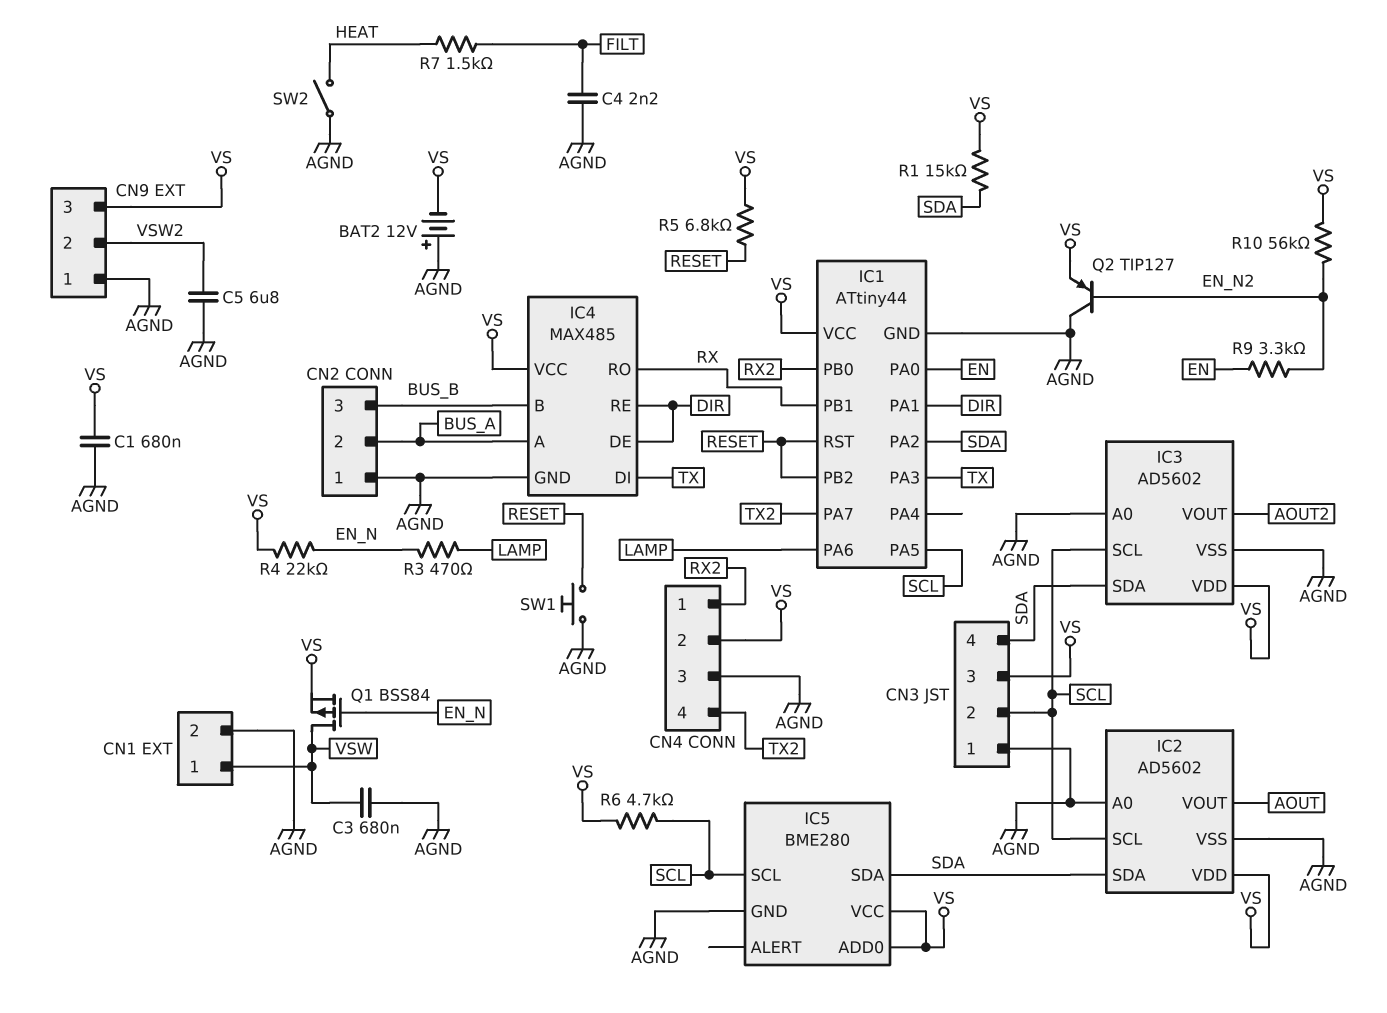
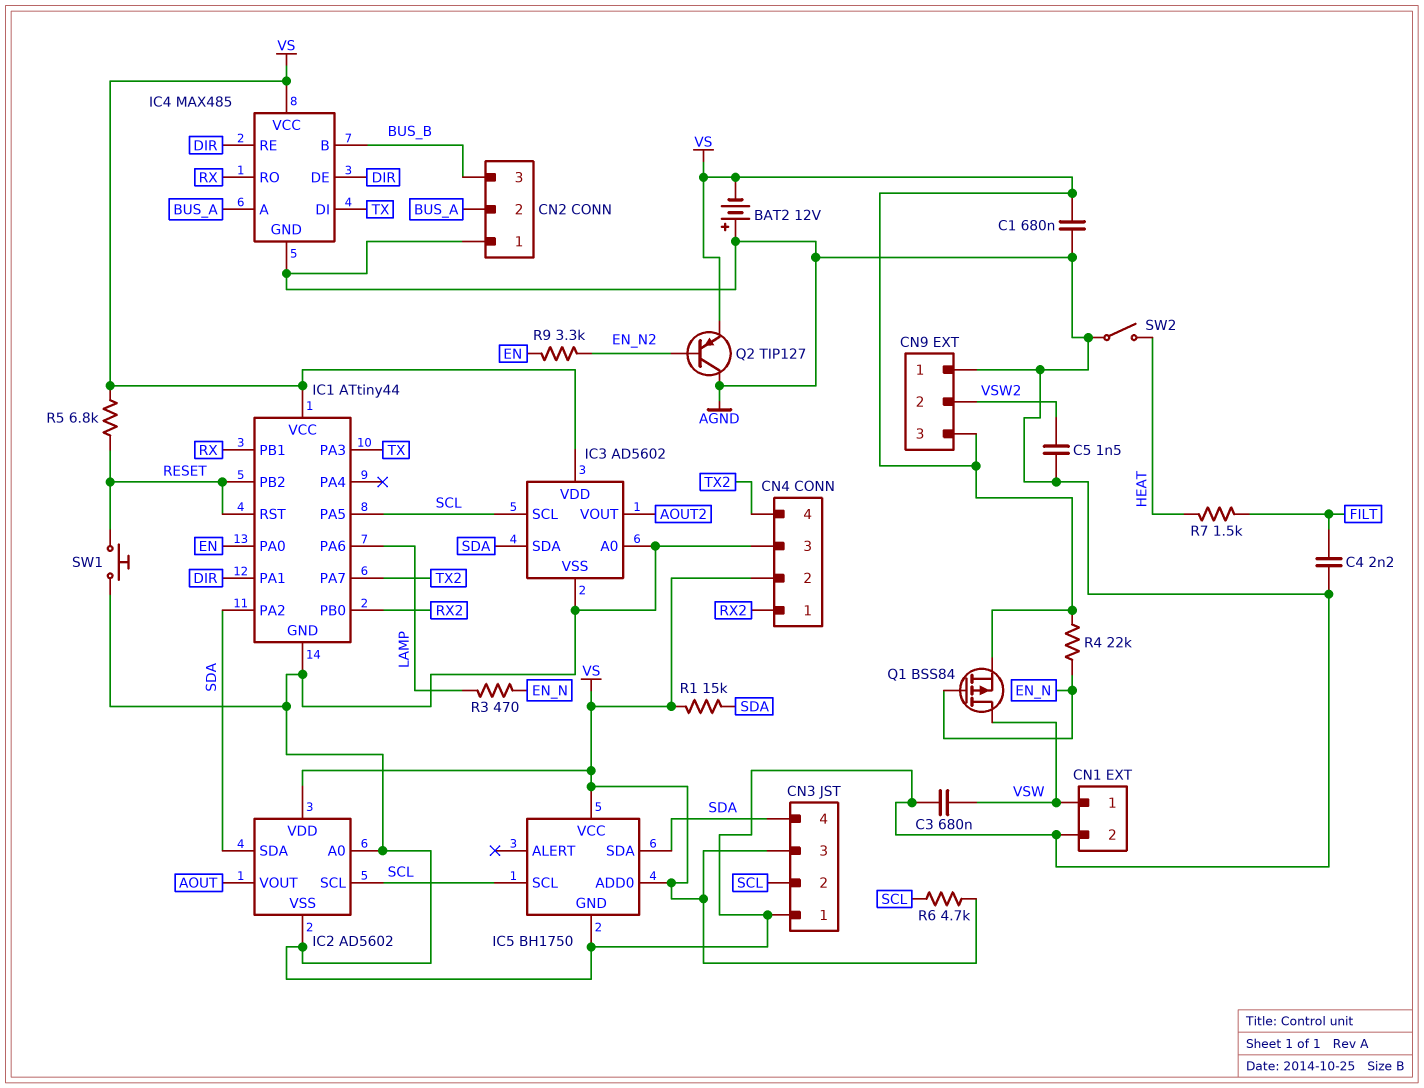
C5: 6.8uF (AGND, VSW2) -> 1.5nF (AGND, VSW2)
IC5: BME280 -> BH1750
R10: 56k (EN_N2, VS) -> none

